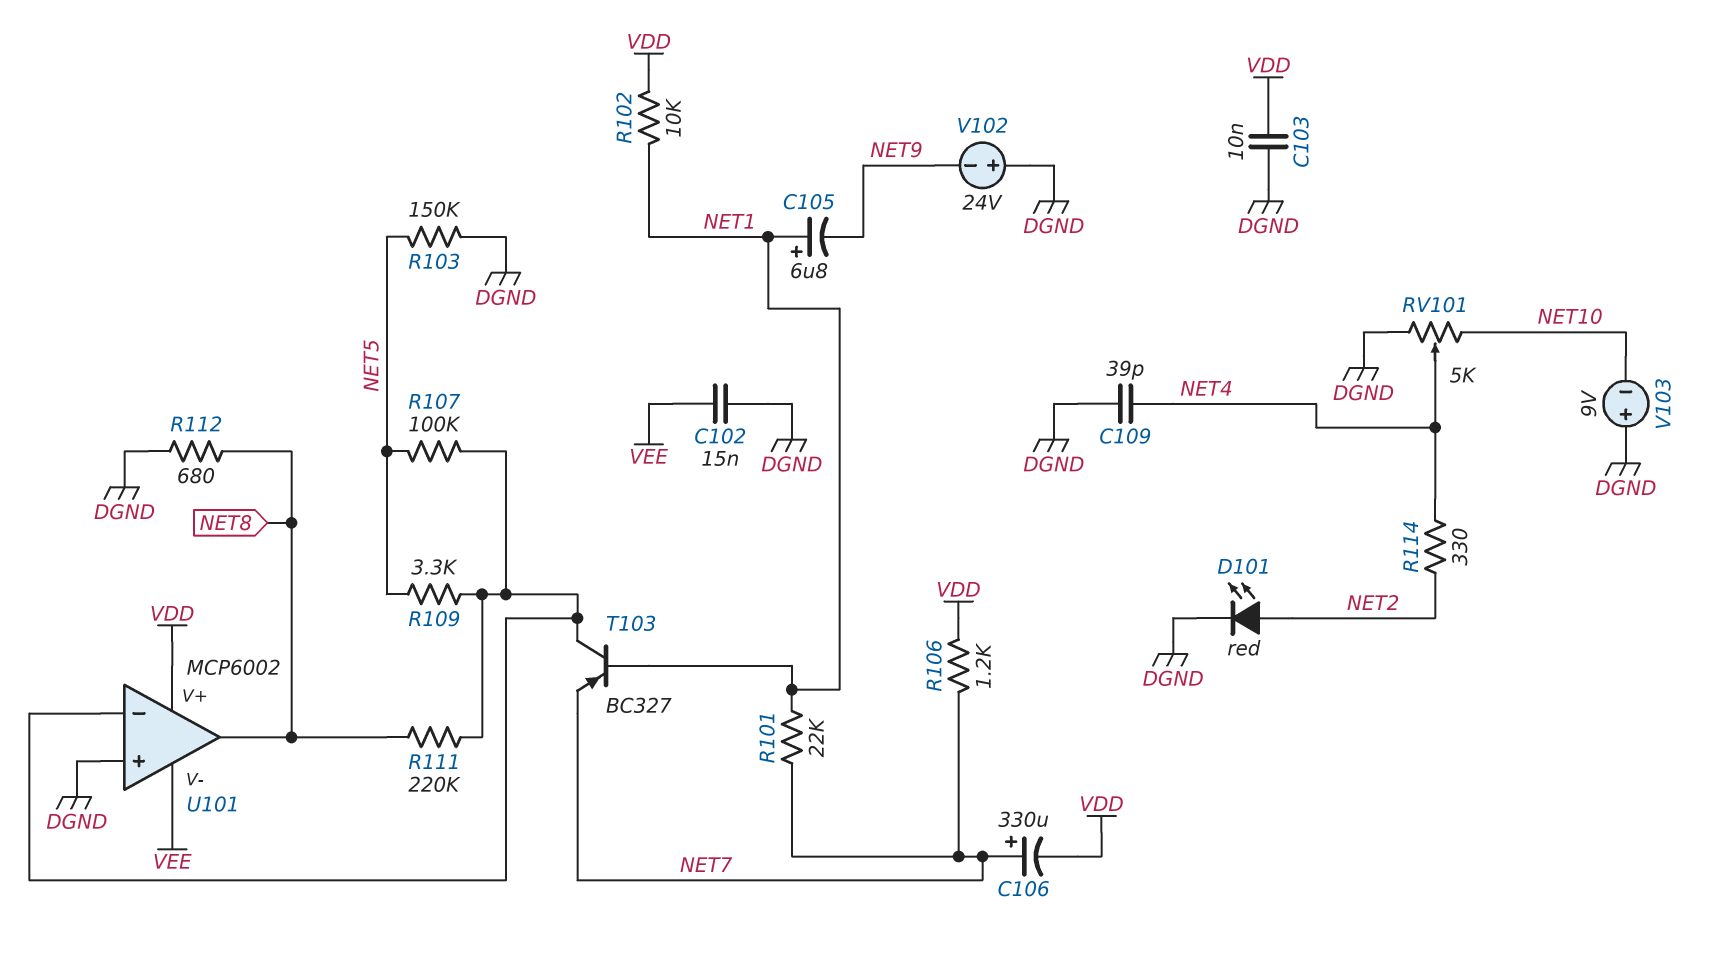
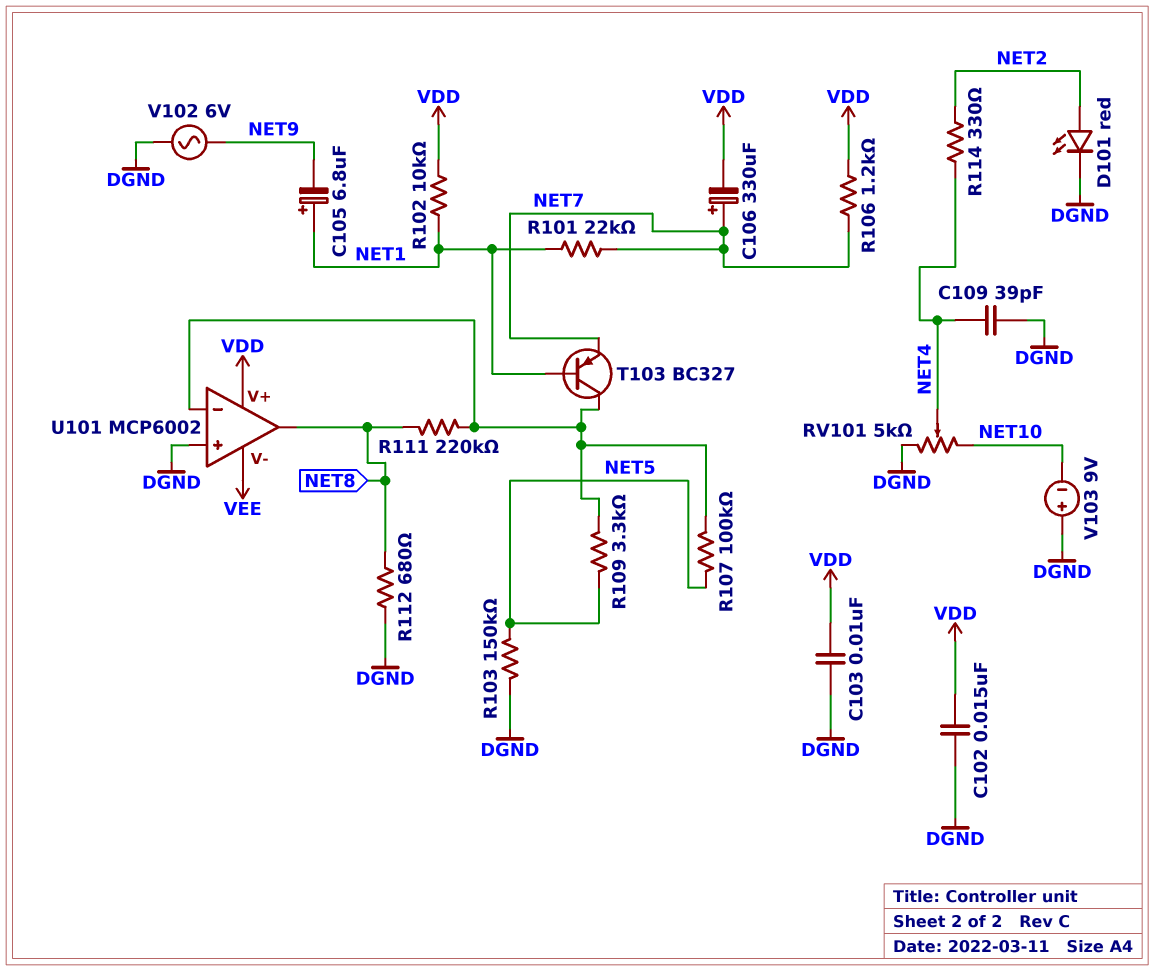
C102: 15nF (DGND, VEE) -> 15nF (DGND, VDD)
V102: 24V (plus DGND, minus NET9) -> AC 6V (DGND, NET9)

